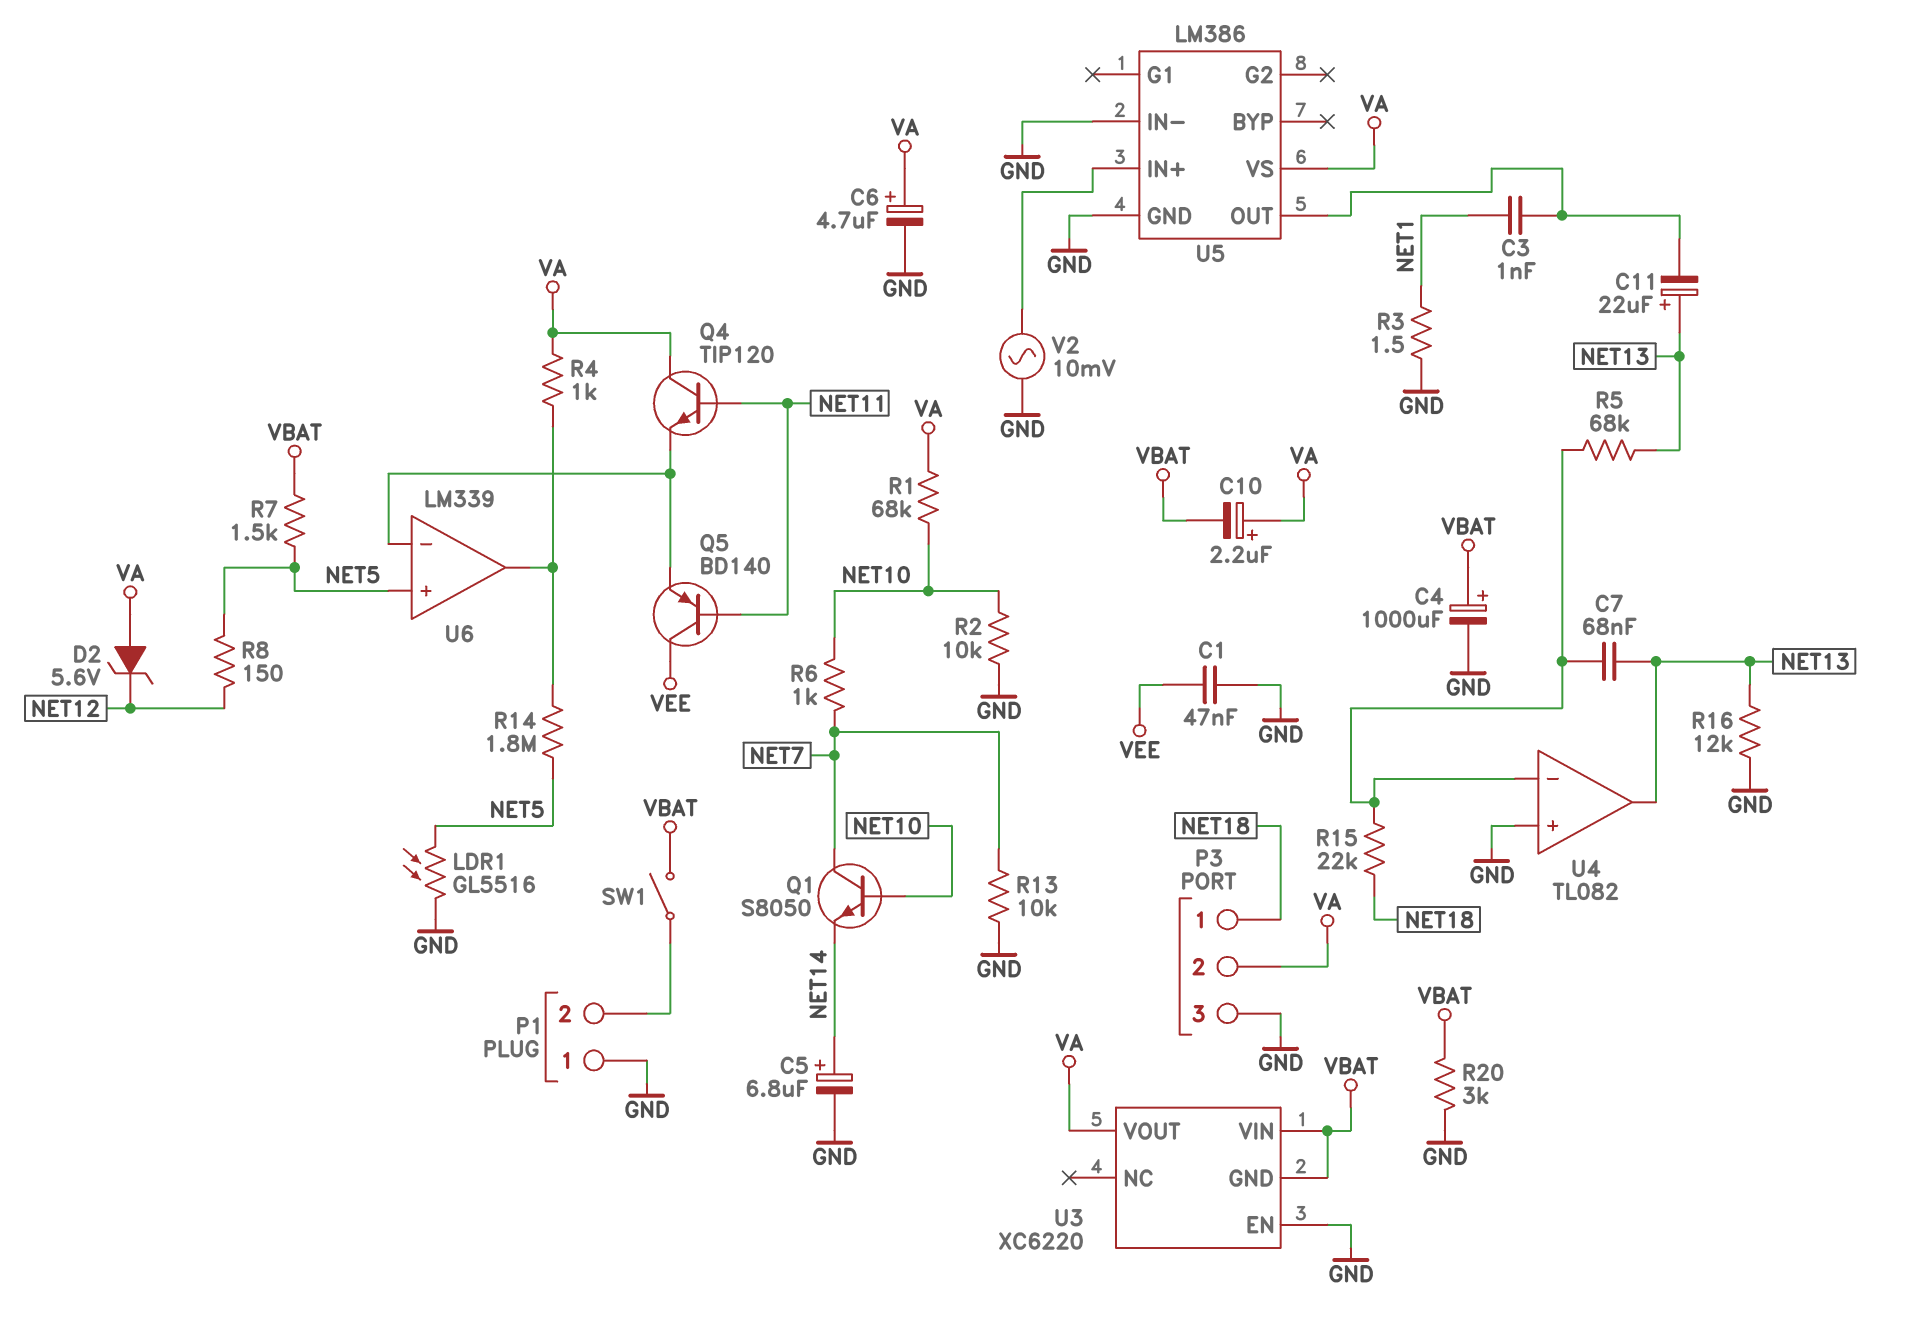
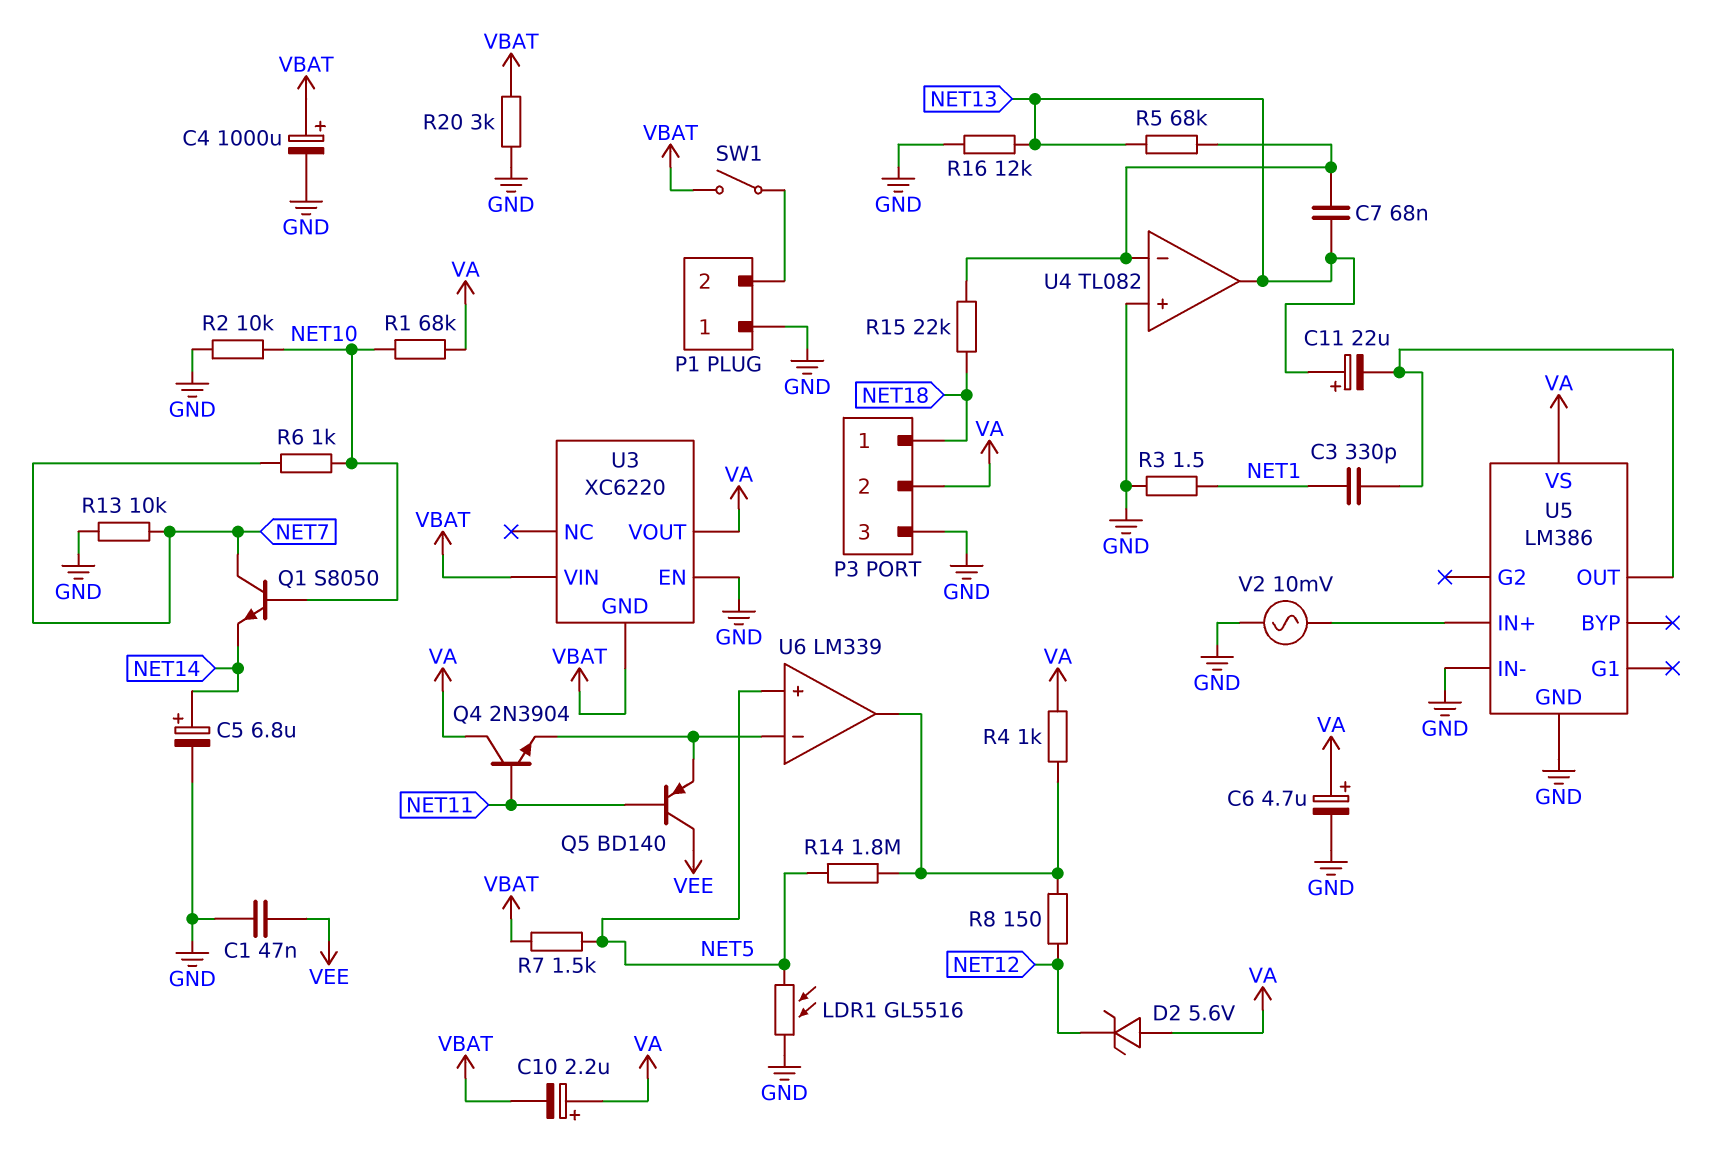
C3: 1nF (NET1, U5/OUT) -> 330pF (NET1, U5/OUT)
Q4: NPN TIP120 (B NET11, C VA, E U6/in-) -> NPN 2N3904 (B NET11, C VA, E U6/in-)
R8: 150 (NET5, NET12) -> 150 (NET12, U6/out)

